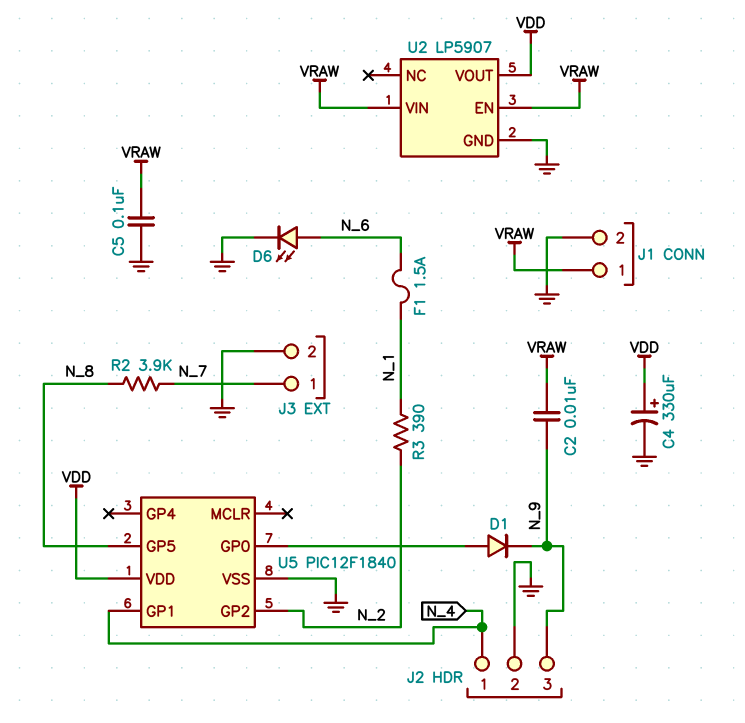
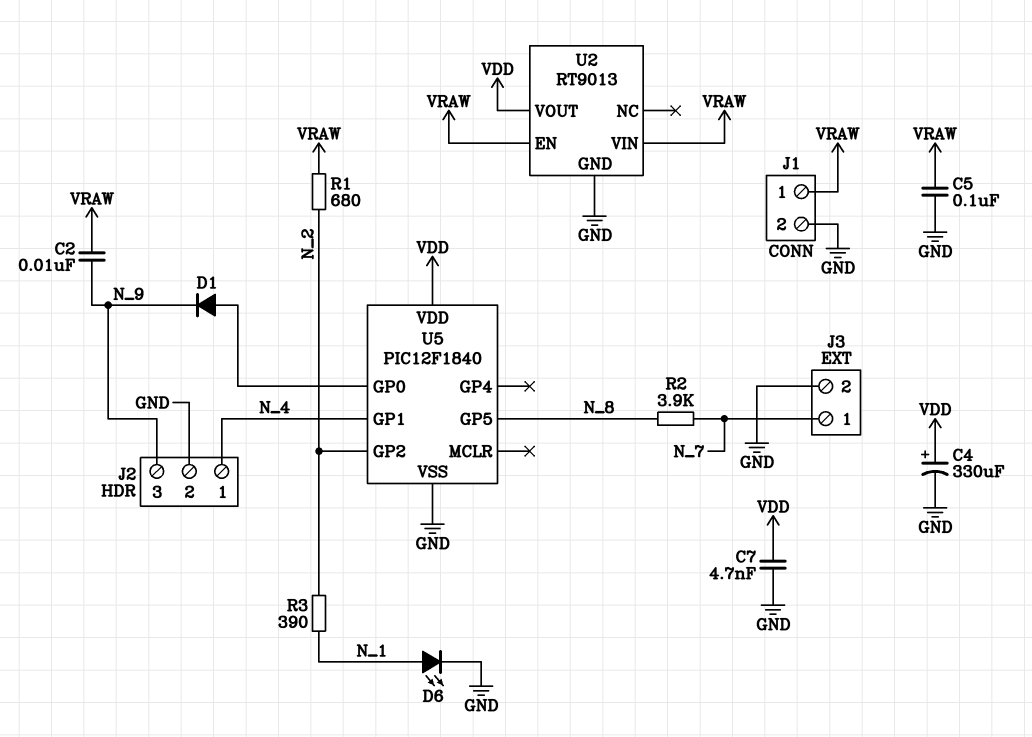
C7: none -> 4.7nF (GND, VDD)
D6: LED (A N_6, K GND) -> LED (A N_1, K GND)
F1: 1.5A (N_1, N_6) -> none
R1: none -> 680 (N_2, VRAW)
U2: LP5907 -> RT9013

